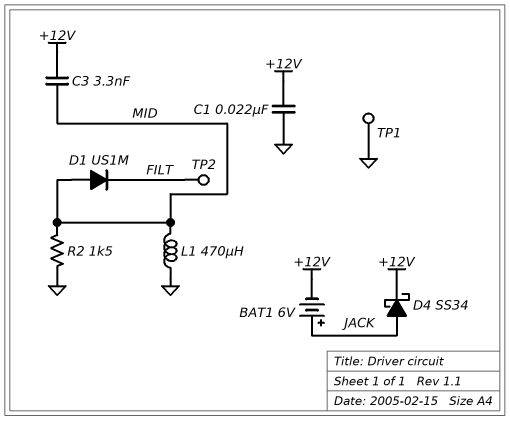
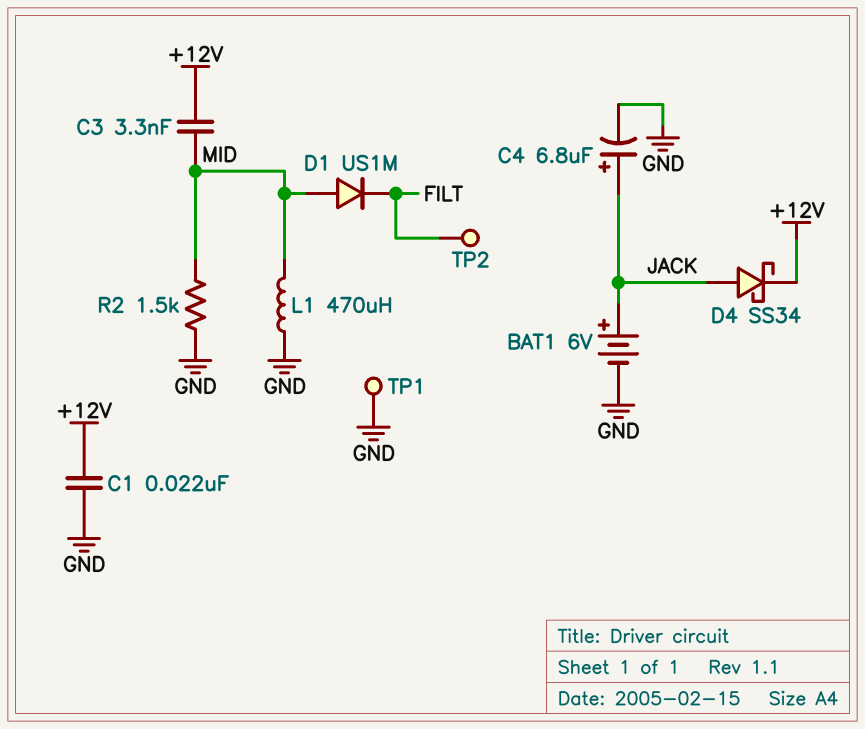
BAT1: 6V (plus JACK, minus +12V) -> 6V (plus JACK, minus GND)
C4: none -> 6.8uF (plus JACK, minus GND)

